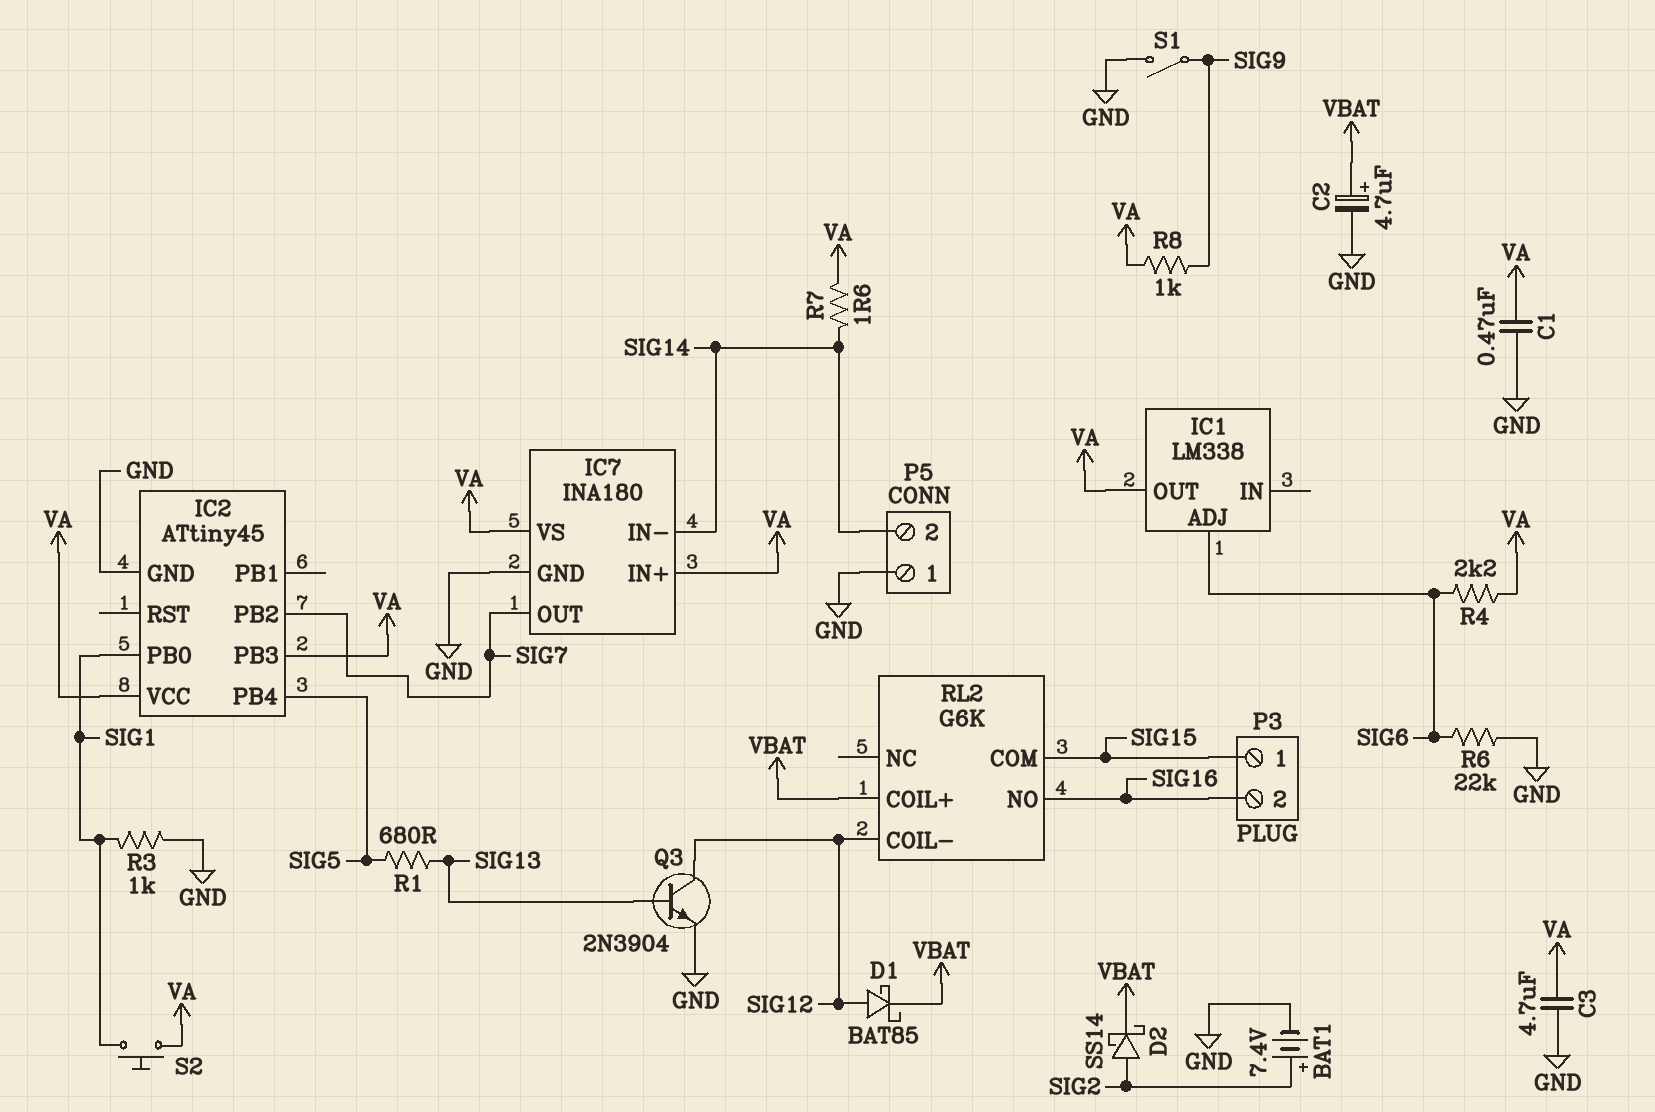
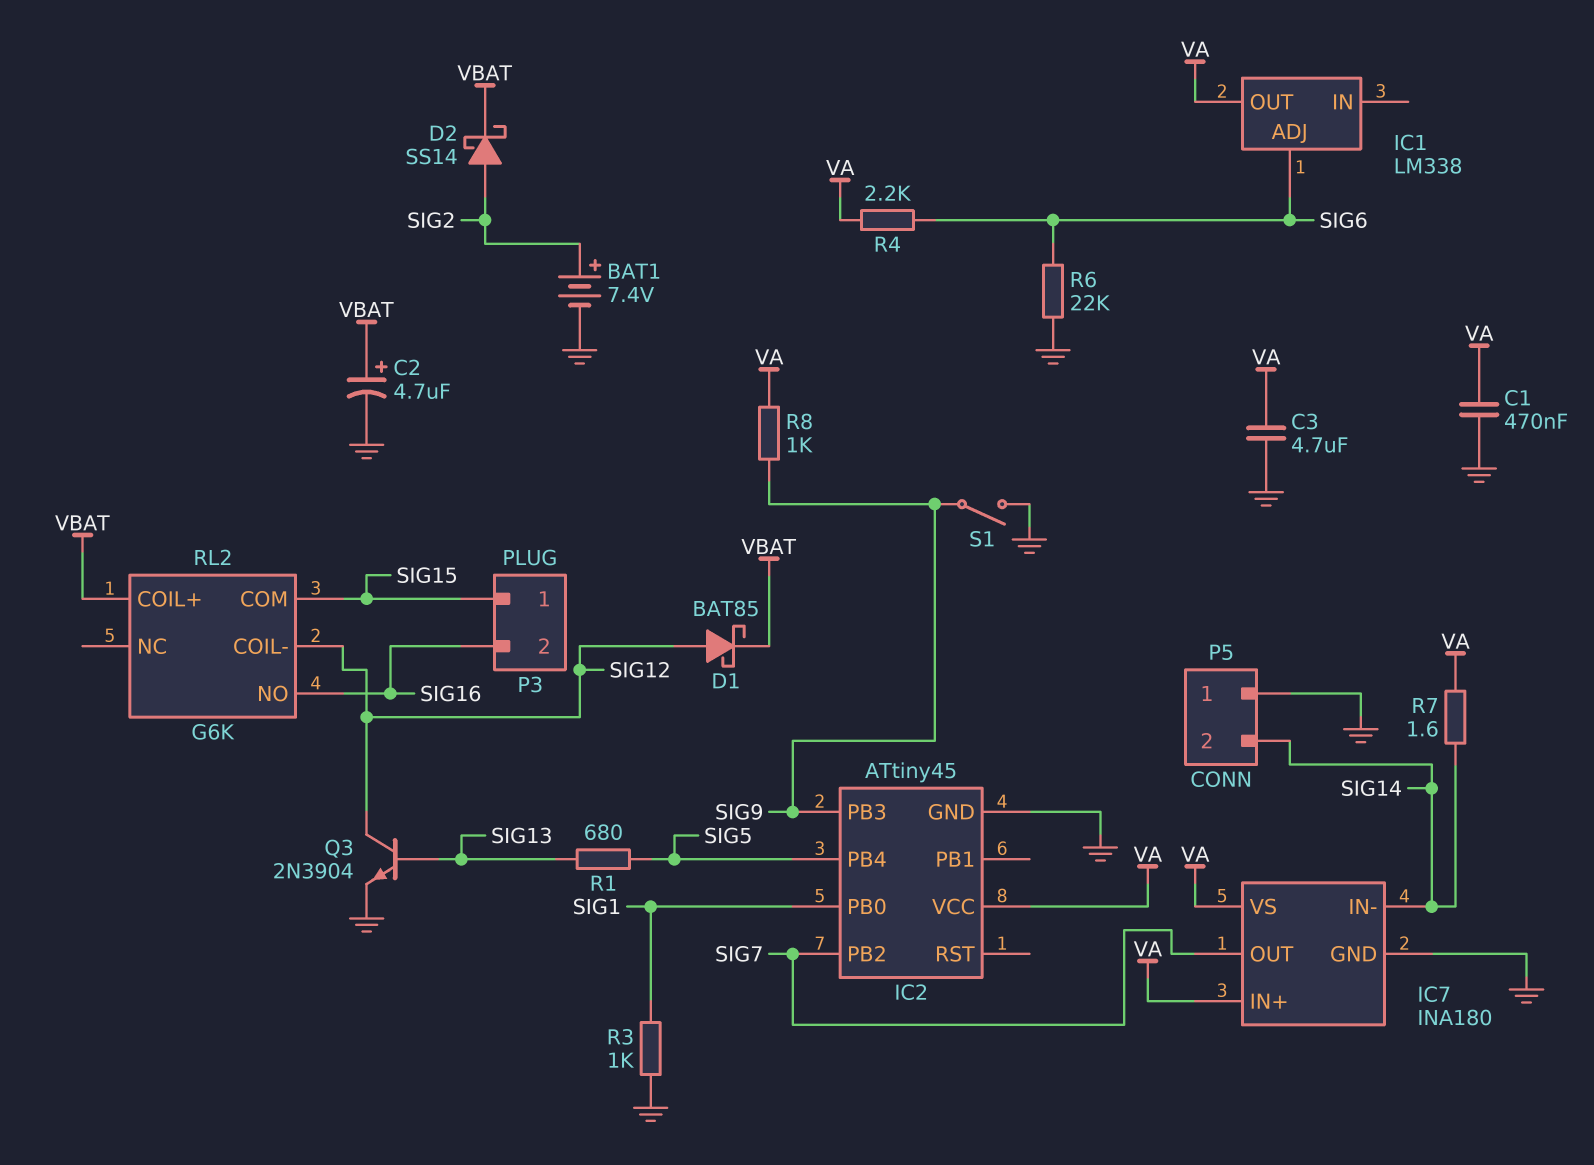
IC2 pin PB3: VA -> SIG9
S2: button (SIG1, VA) -> none

